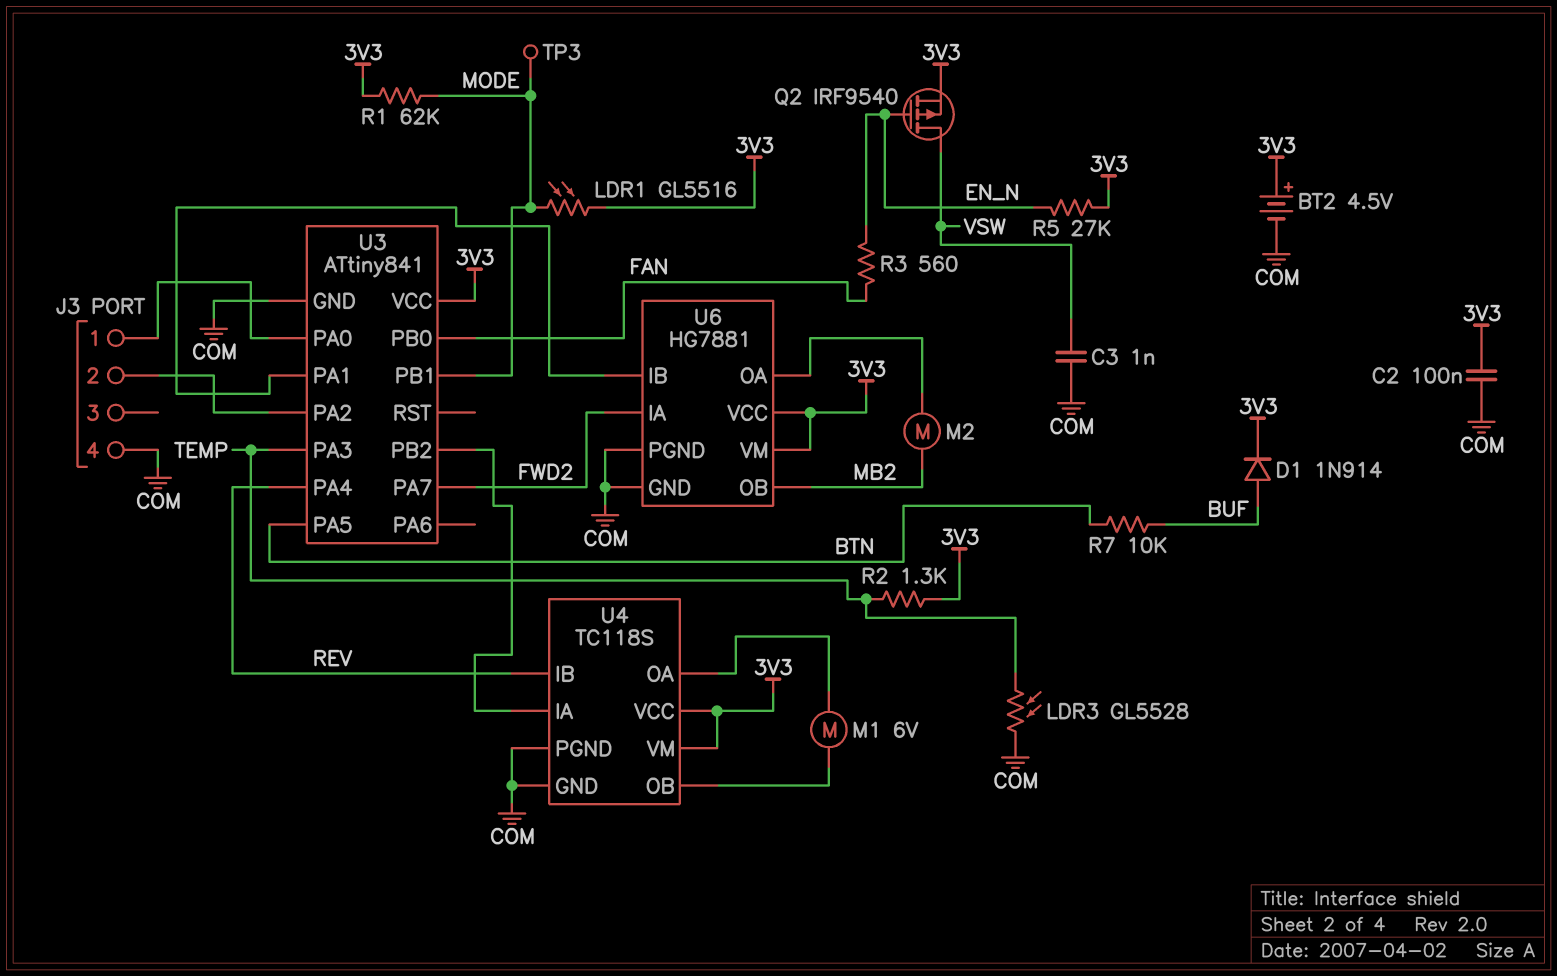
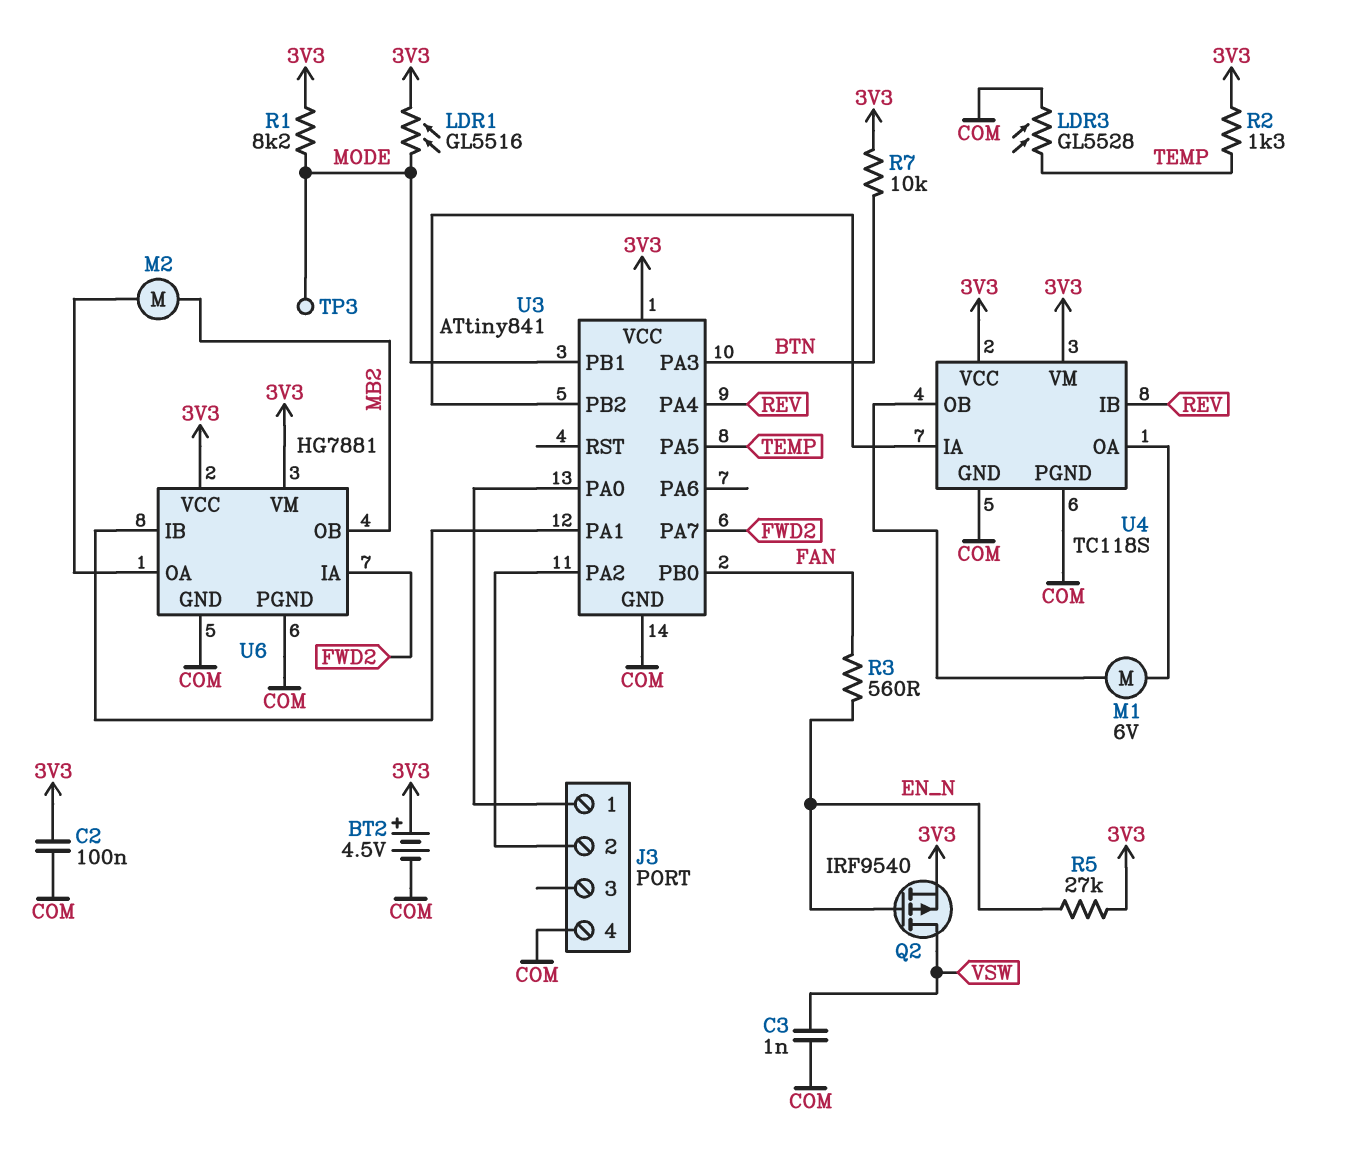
D1: diode 1N914 (A BUF, K 3V3) -> none
R1: 62k (3V3, MODE) -> 8.2k (3V3, MODE)
R7: 10k (BTN, BUF) -> 10k (3V3, BTN)
U3 pin PA3: TEMP -> BTN
U3 pin PA5: BTN -> TEMP

